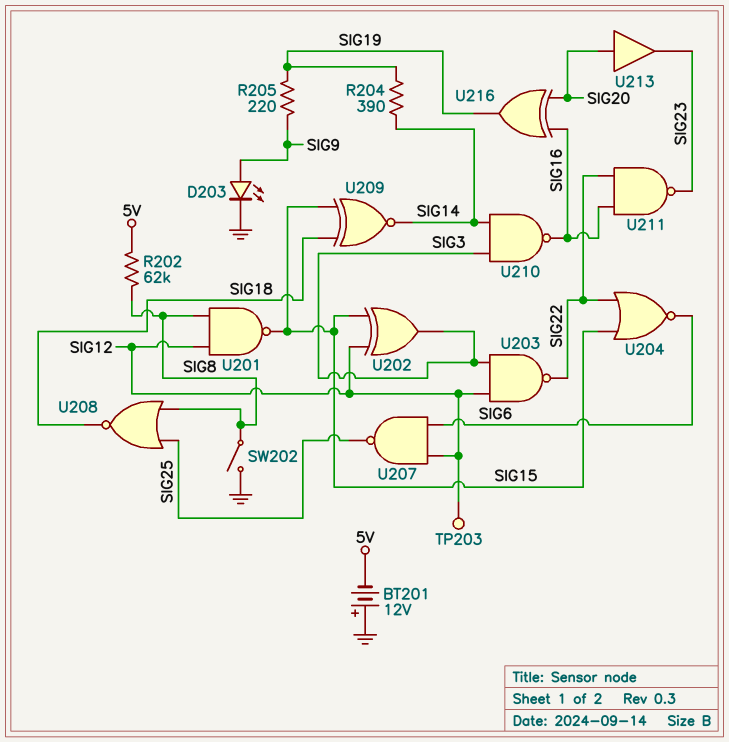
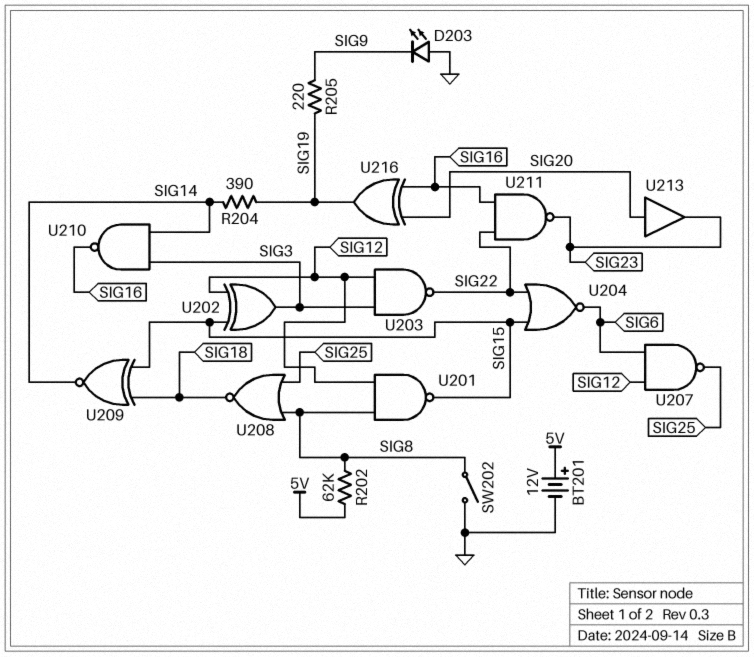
BT201: 12V (plus GND, minus 5V) -> 12V (plus 5V, minus GND)
D203: LED (A SIG9, K GND) -> LED (A GND, K SIG9)
TP203: test point (SIG12) -> none

